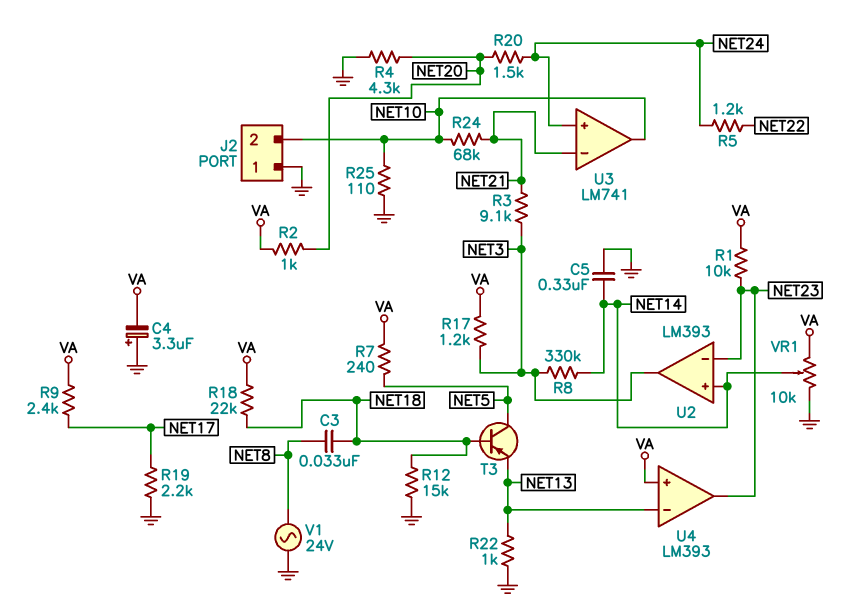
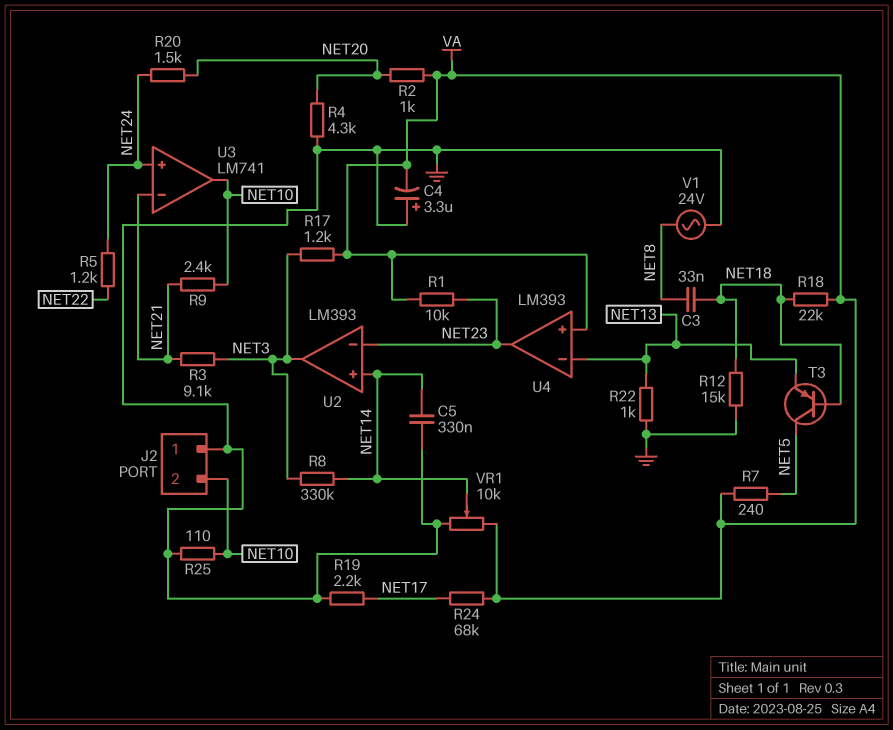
R9: 2.4k (NET17, VA) -> 2.4k (NET10, NET21)
R24: 68k (NET10, NET21) -> 68k (NET17, VA)

